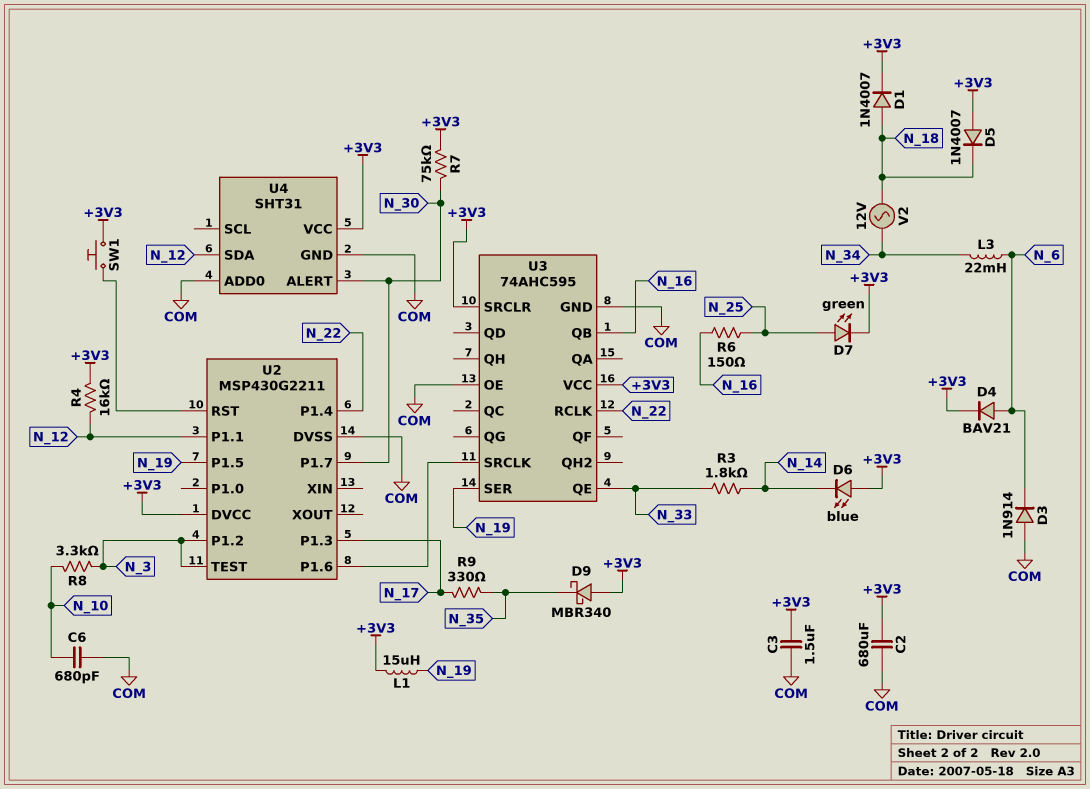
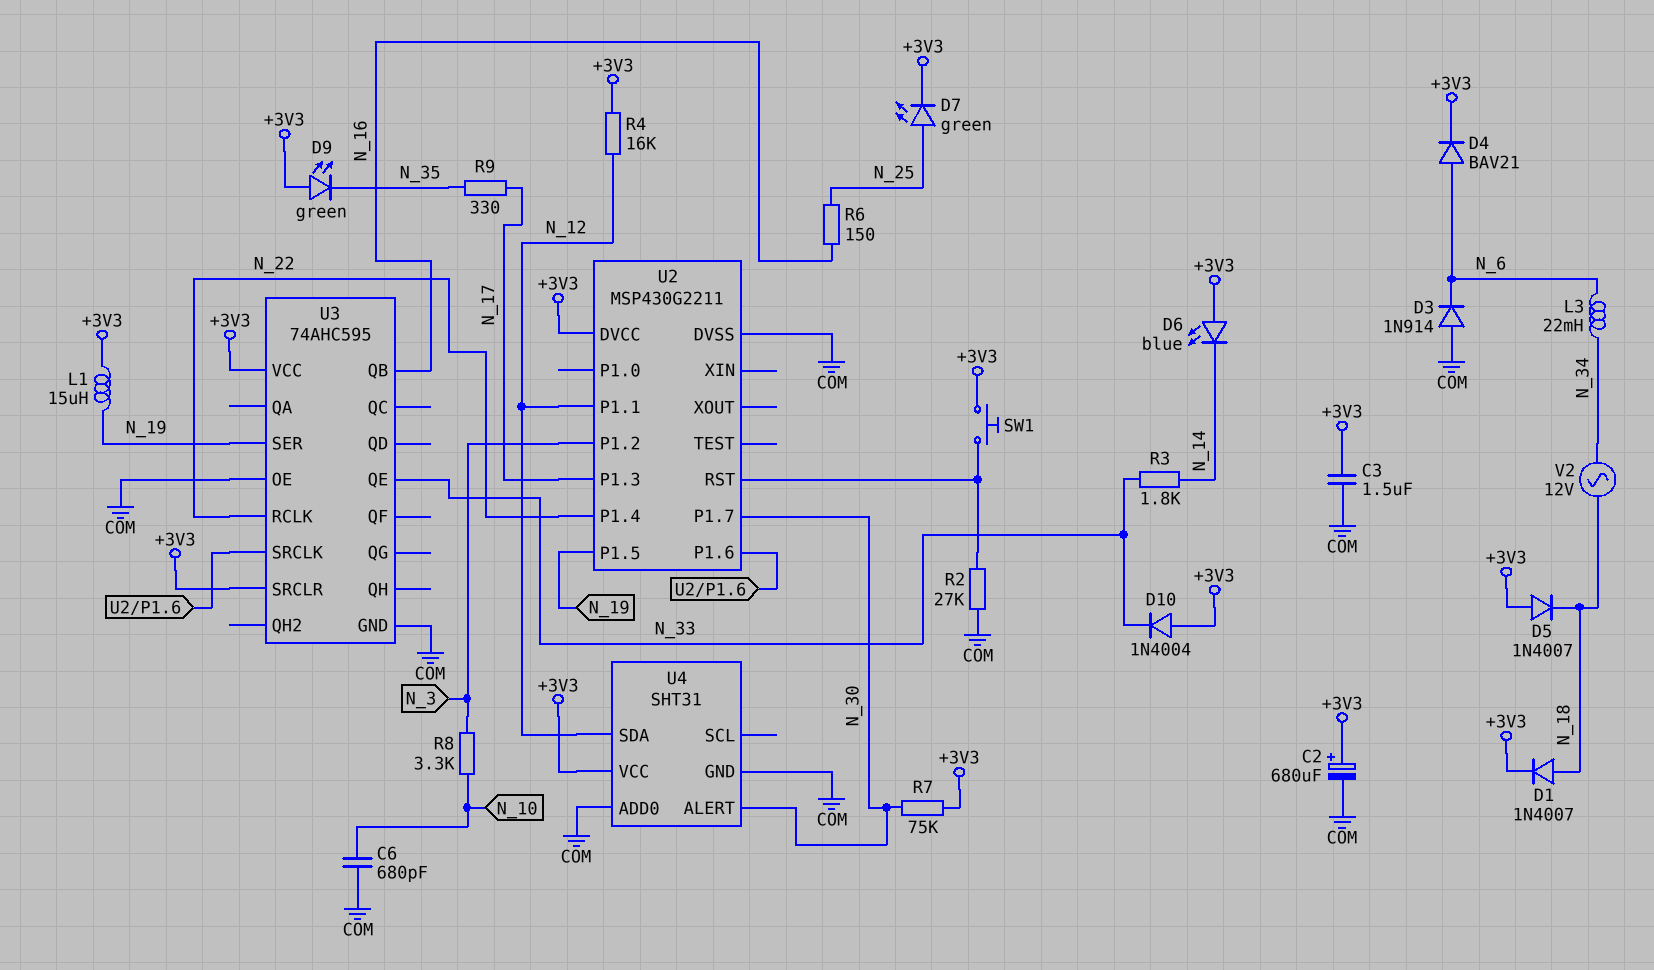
C2: 680uF (+3V3, COM) -> 680uF (plus +3V3, minus COM)
D9: schottky MBR340 (A +3V3, K N_35) -> LED green (A +3V3, K N_35)
D10: none -> diode 1N4004 (A +3V3, K N_33)
R2: none -> 27k (COM, U2/RST)
U2 pin TEST: N_3 -> none

